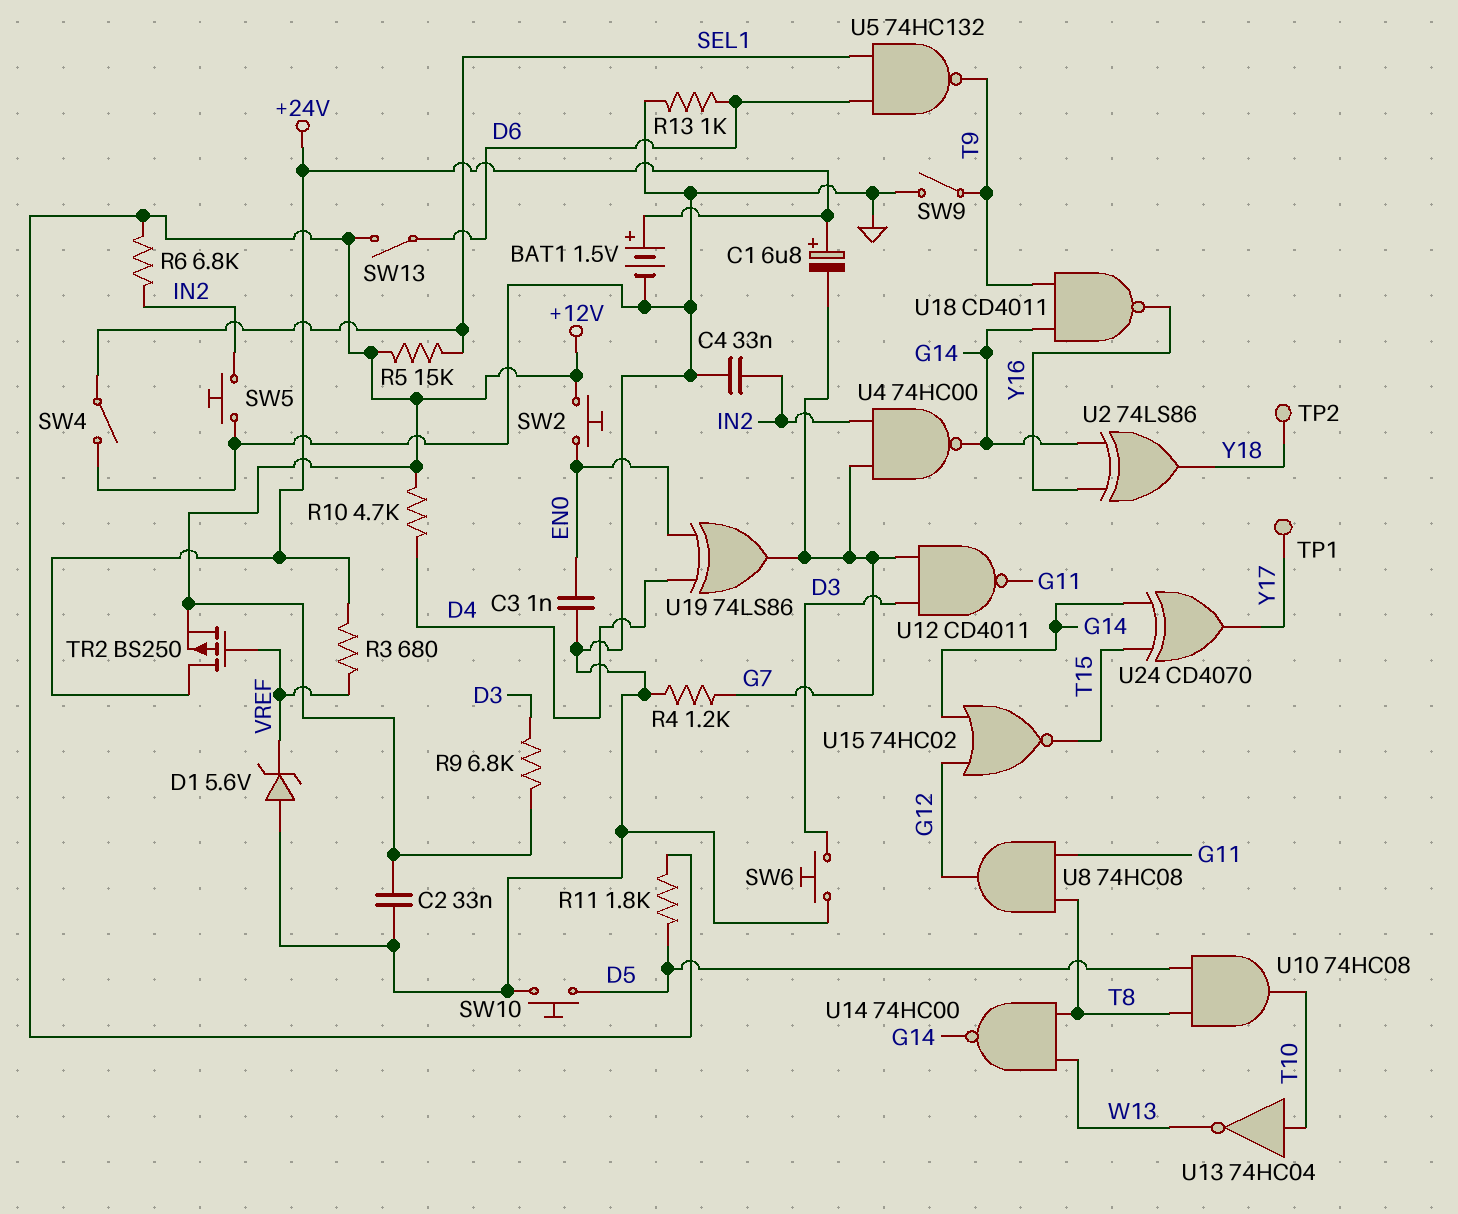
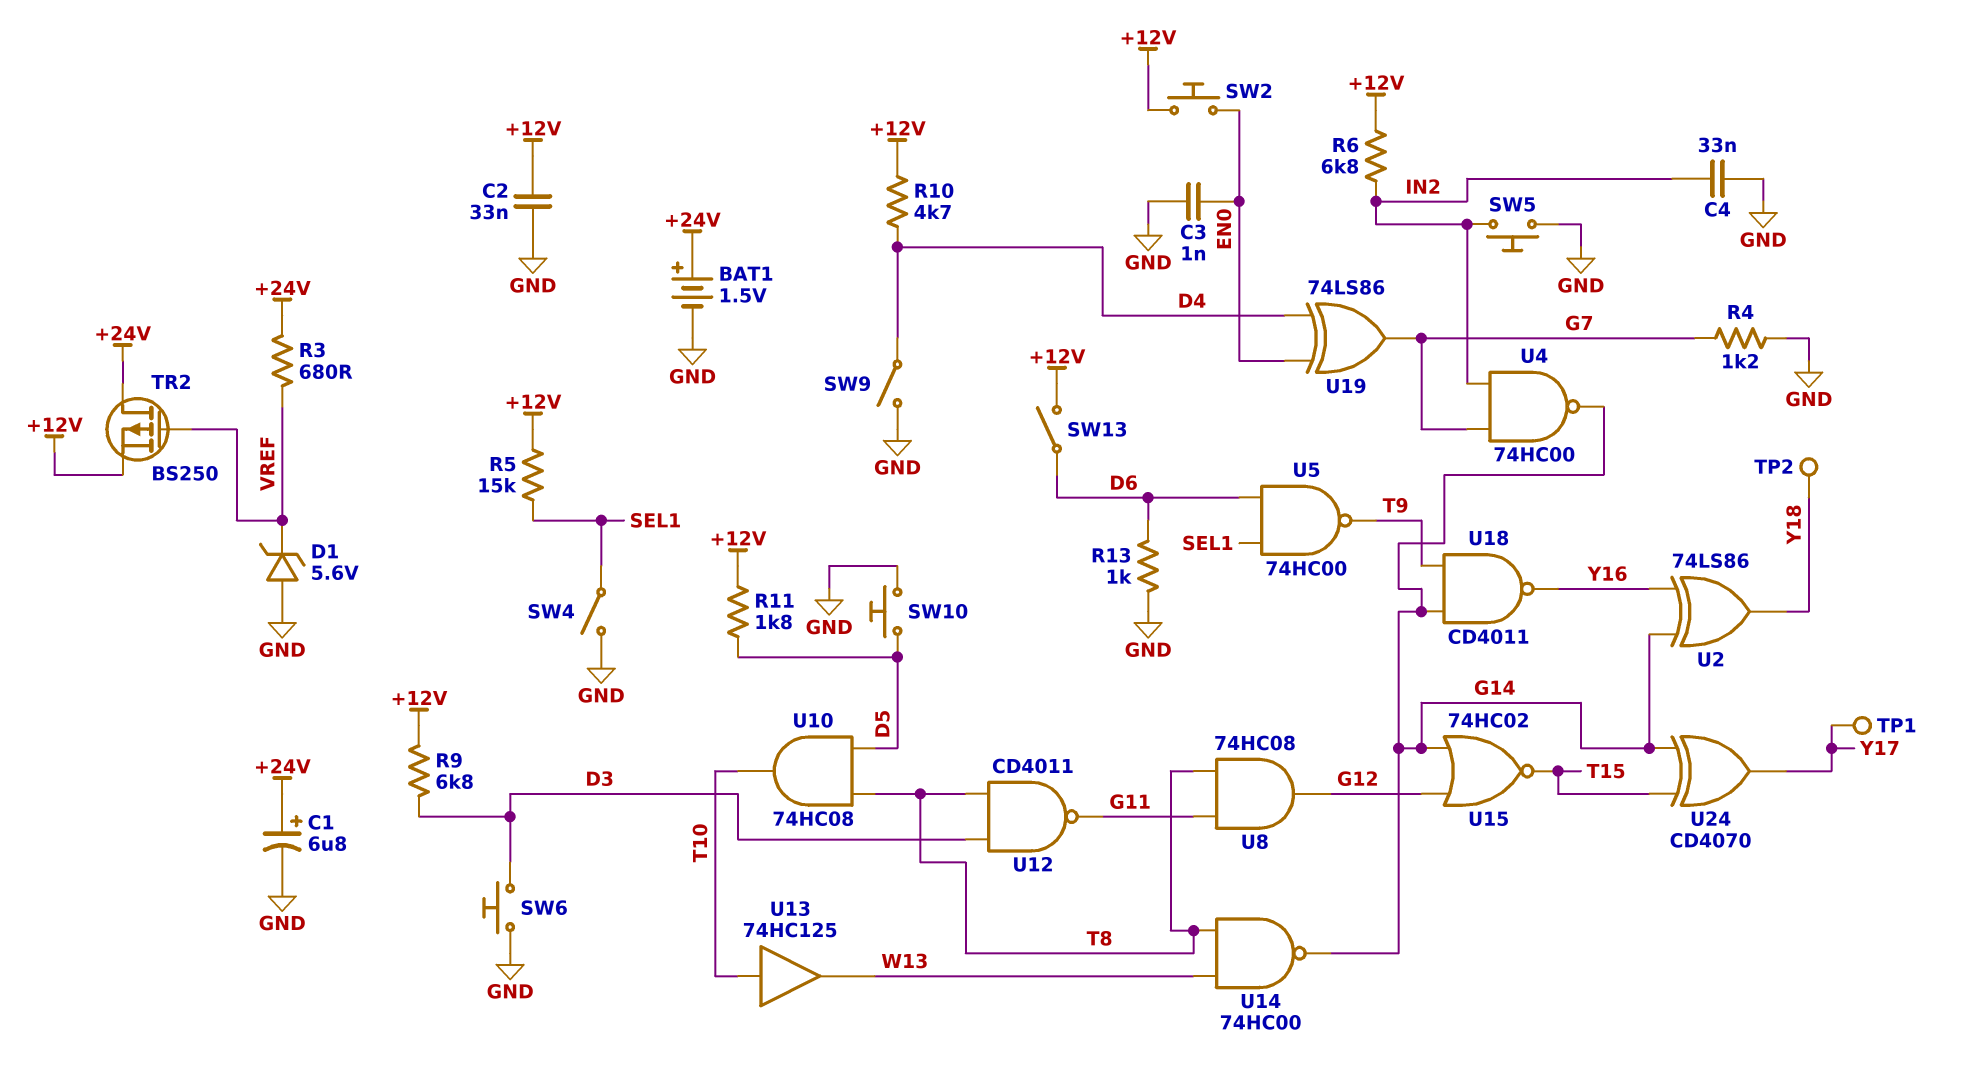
C1: 6.8uF (plus +24V, minus G7) -> 6.8uF (plus +24V, minus GND)
SW9: switch (GND, T9) -> switch (D4, GND)
U5: NAND 74HC132 (in D6, in SEL1, out T9) -> NAND 74HC00 (in D6, in SEL1, out T9)
U12: NAND CD4011 (in D3, in G7, out G11) -> NAND CD4011 (in D3, in T8, out G11)
U13: NOT 74HC04 (in T10, out W13) -> buffer 74HC125 (in T10, out W13)

